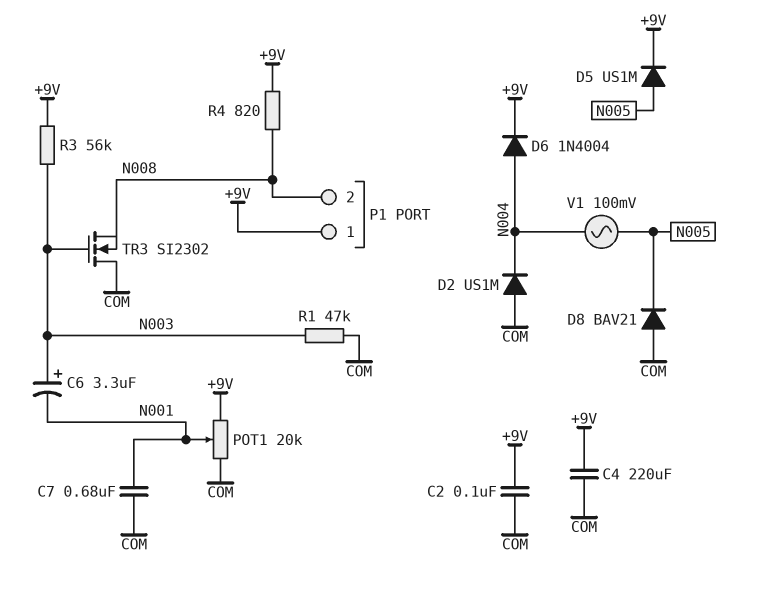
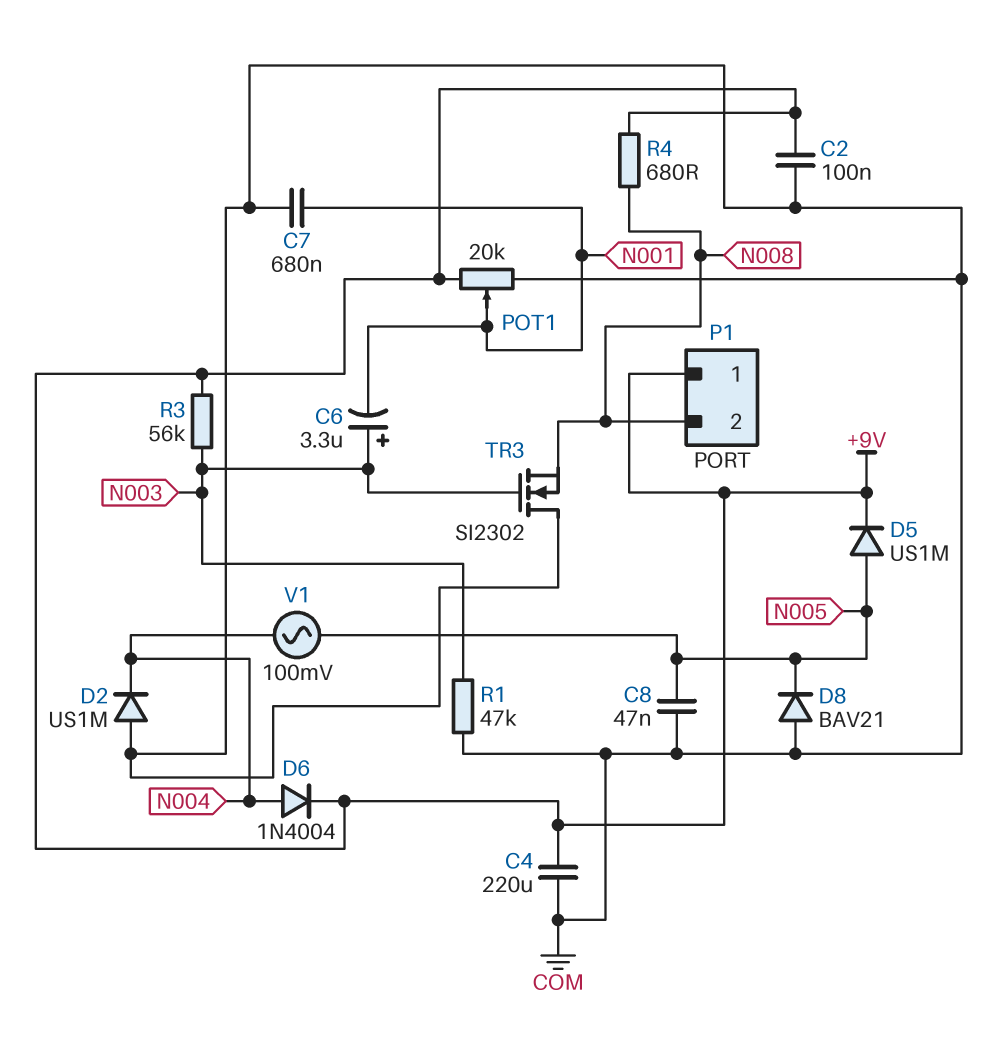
C8: none -> 47nF (COM, N005)
R4: 820 (+9V, N008) -> 680 (+9V, N008)

